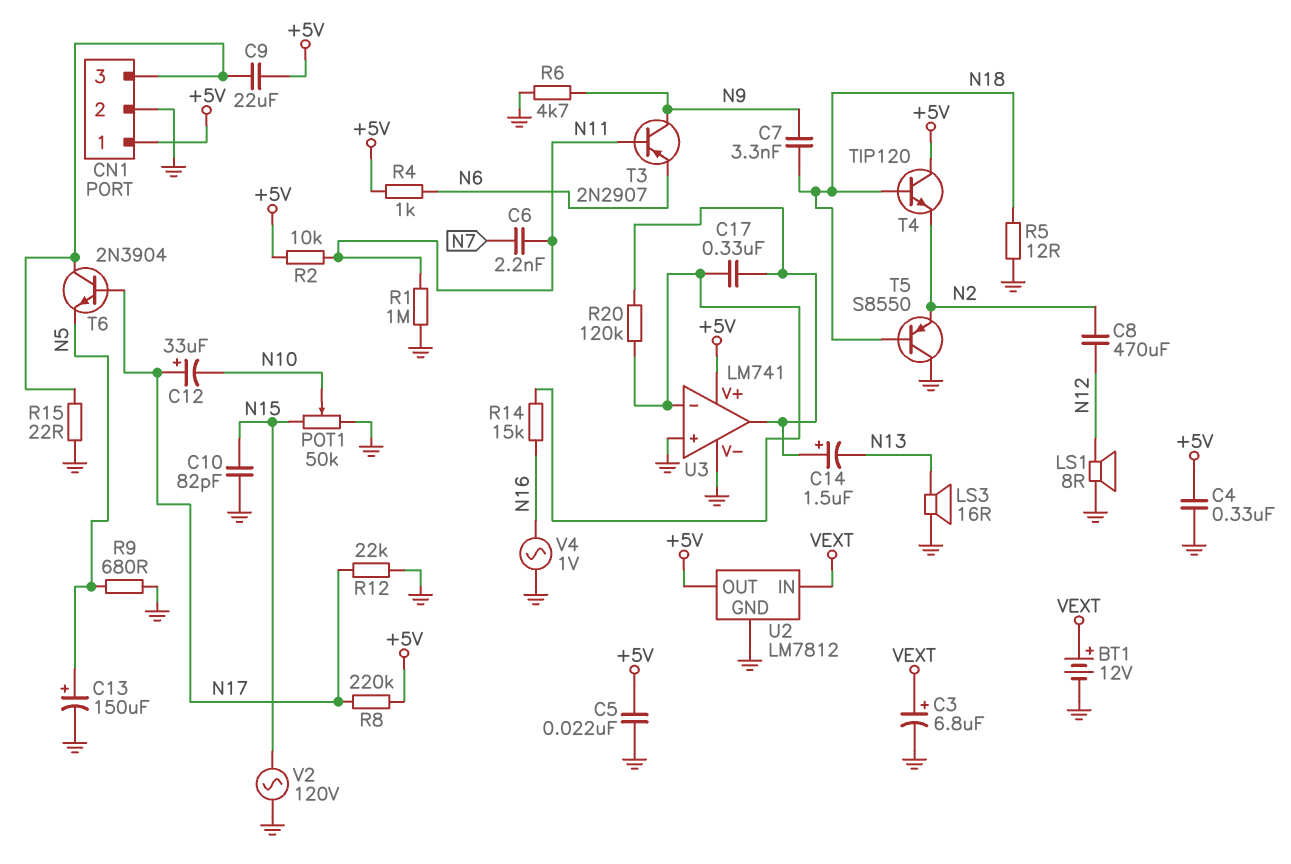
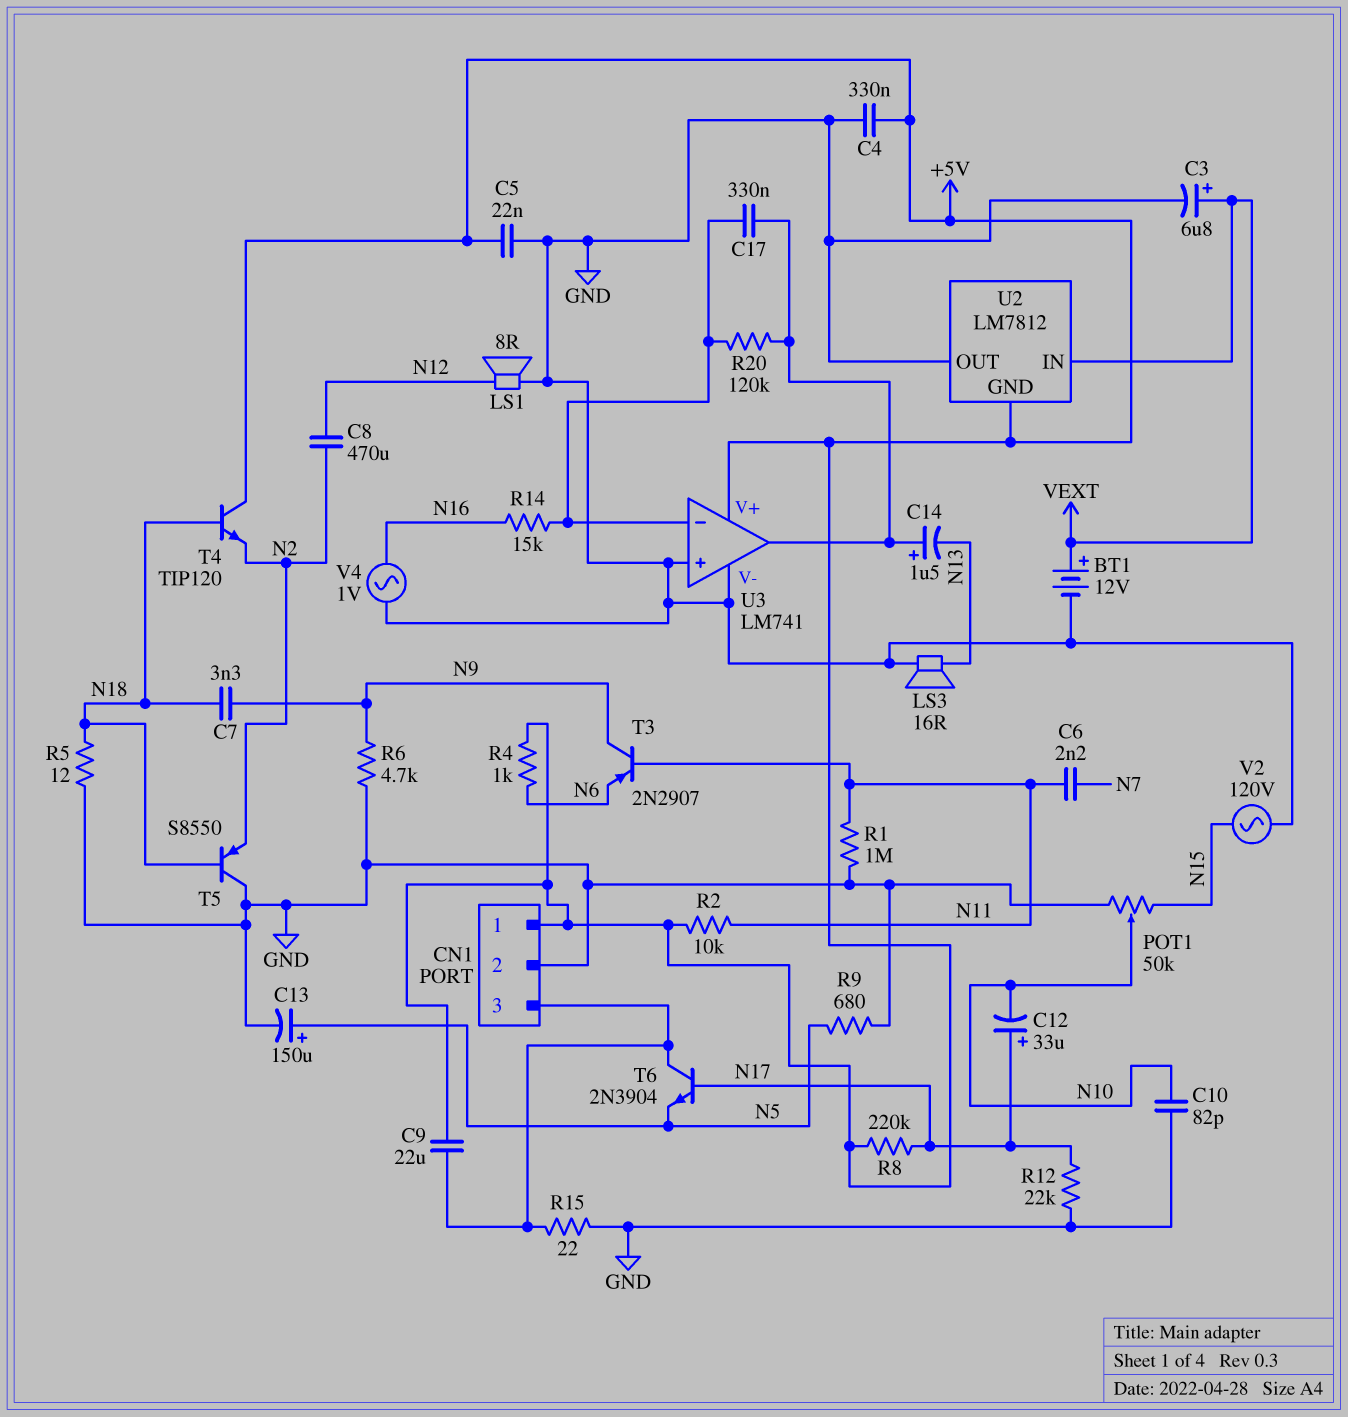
C10: 82pF (GND, N15) -> 82pF (GND, N10)
U2 pin GND: GND -> +5V
U2 pin OUT: +5V -> GND

